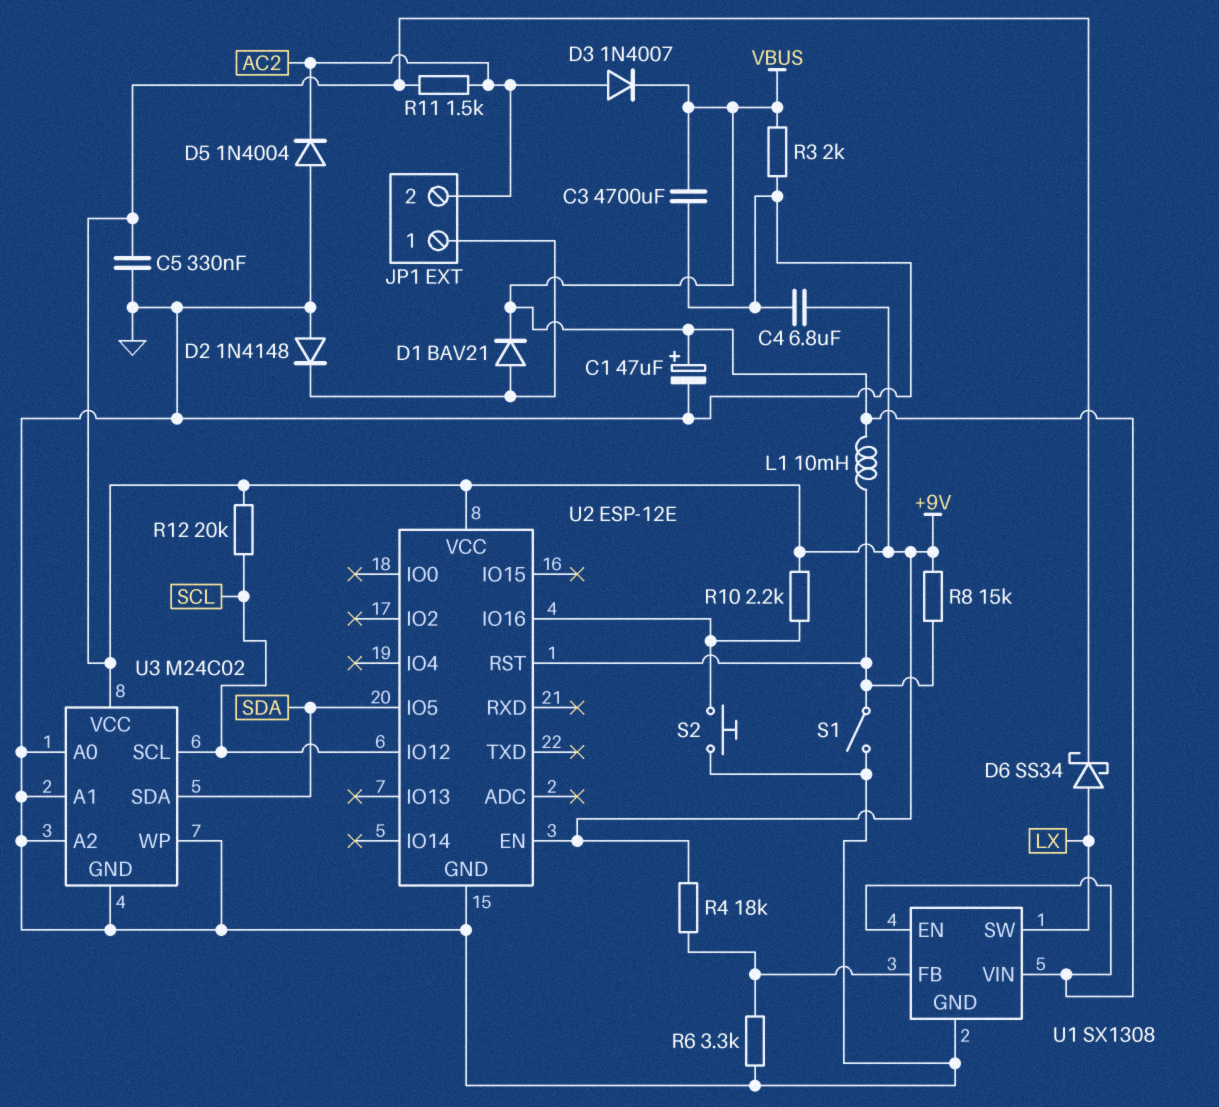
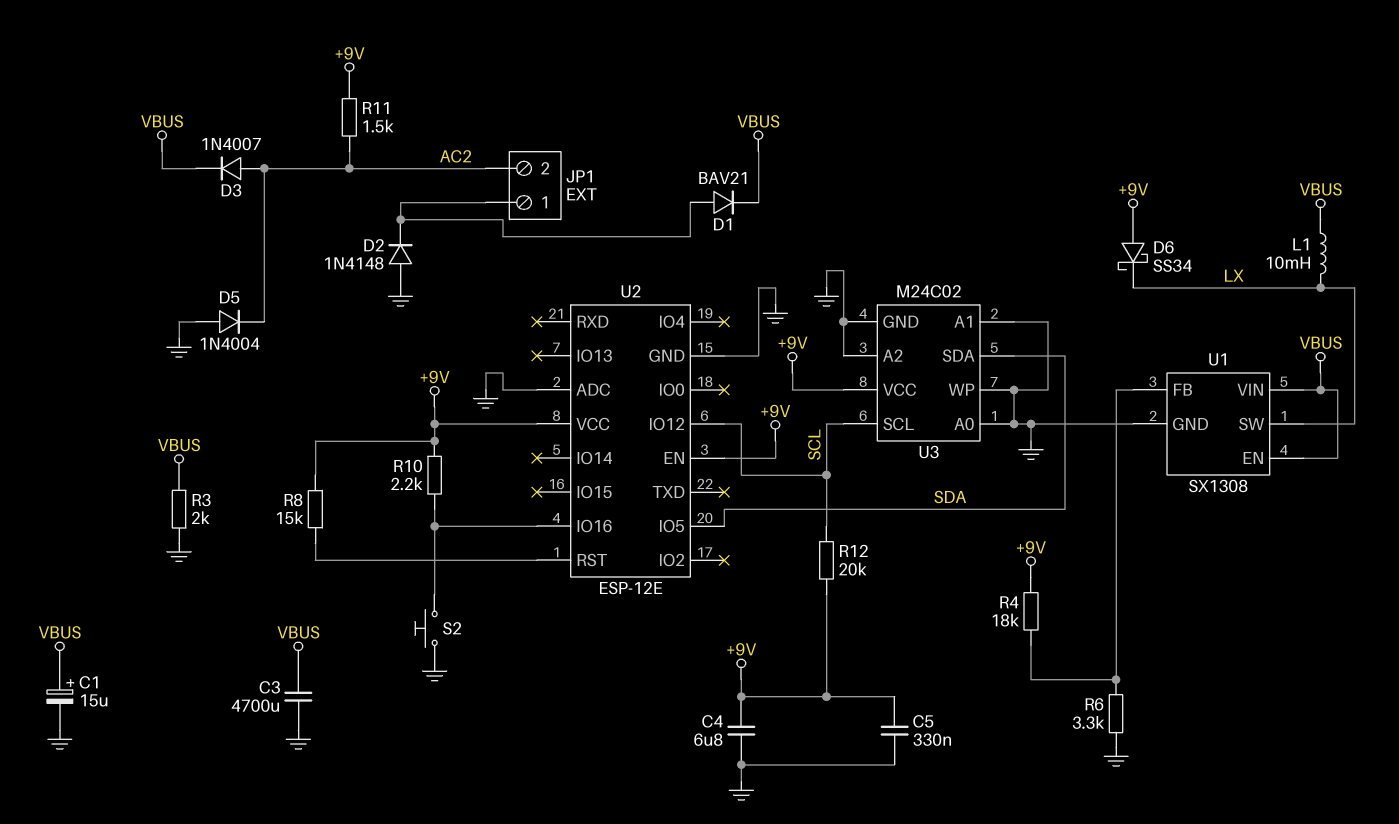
C1: 47uF (plus VBUS, minus GND) -> 15uF (plus VBUS, minus GND)
D6: schottky SS34 (A LX, K +9V) -> schottky SS34 (A +9V, K LX)
L1: 10mH (U2/RST, VBUS) -> 10mH (LX, VBUS)
S1: switch (GND, U2/RST) -> none
U2 pin ADC: none -> GND

